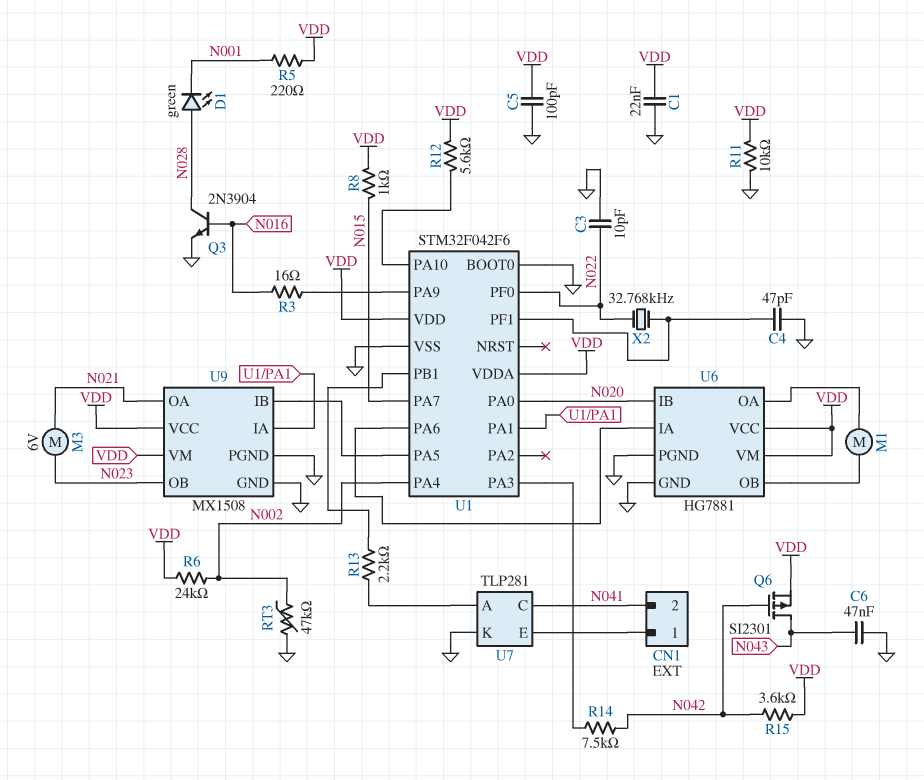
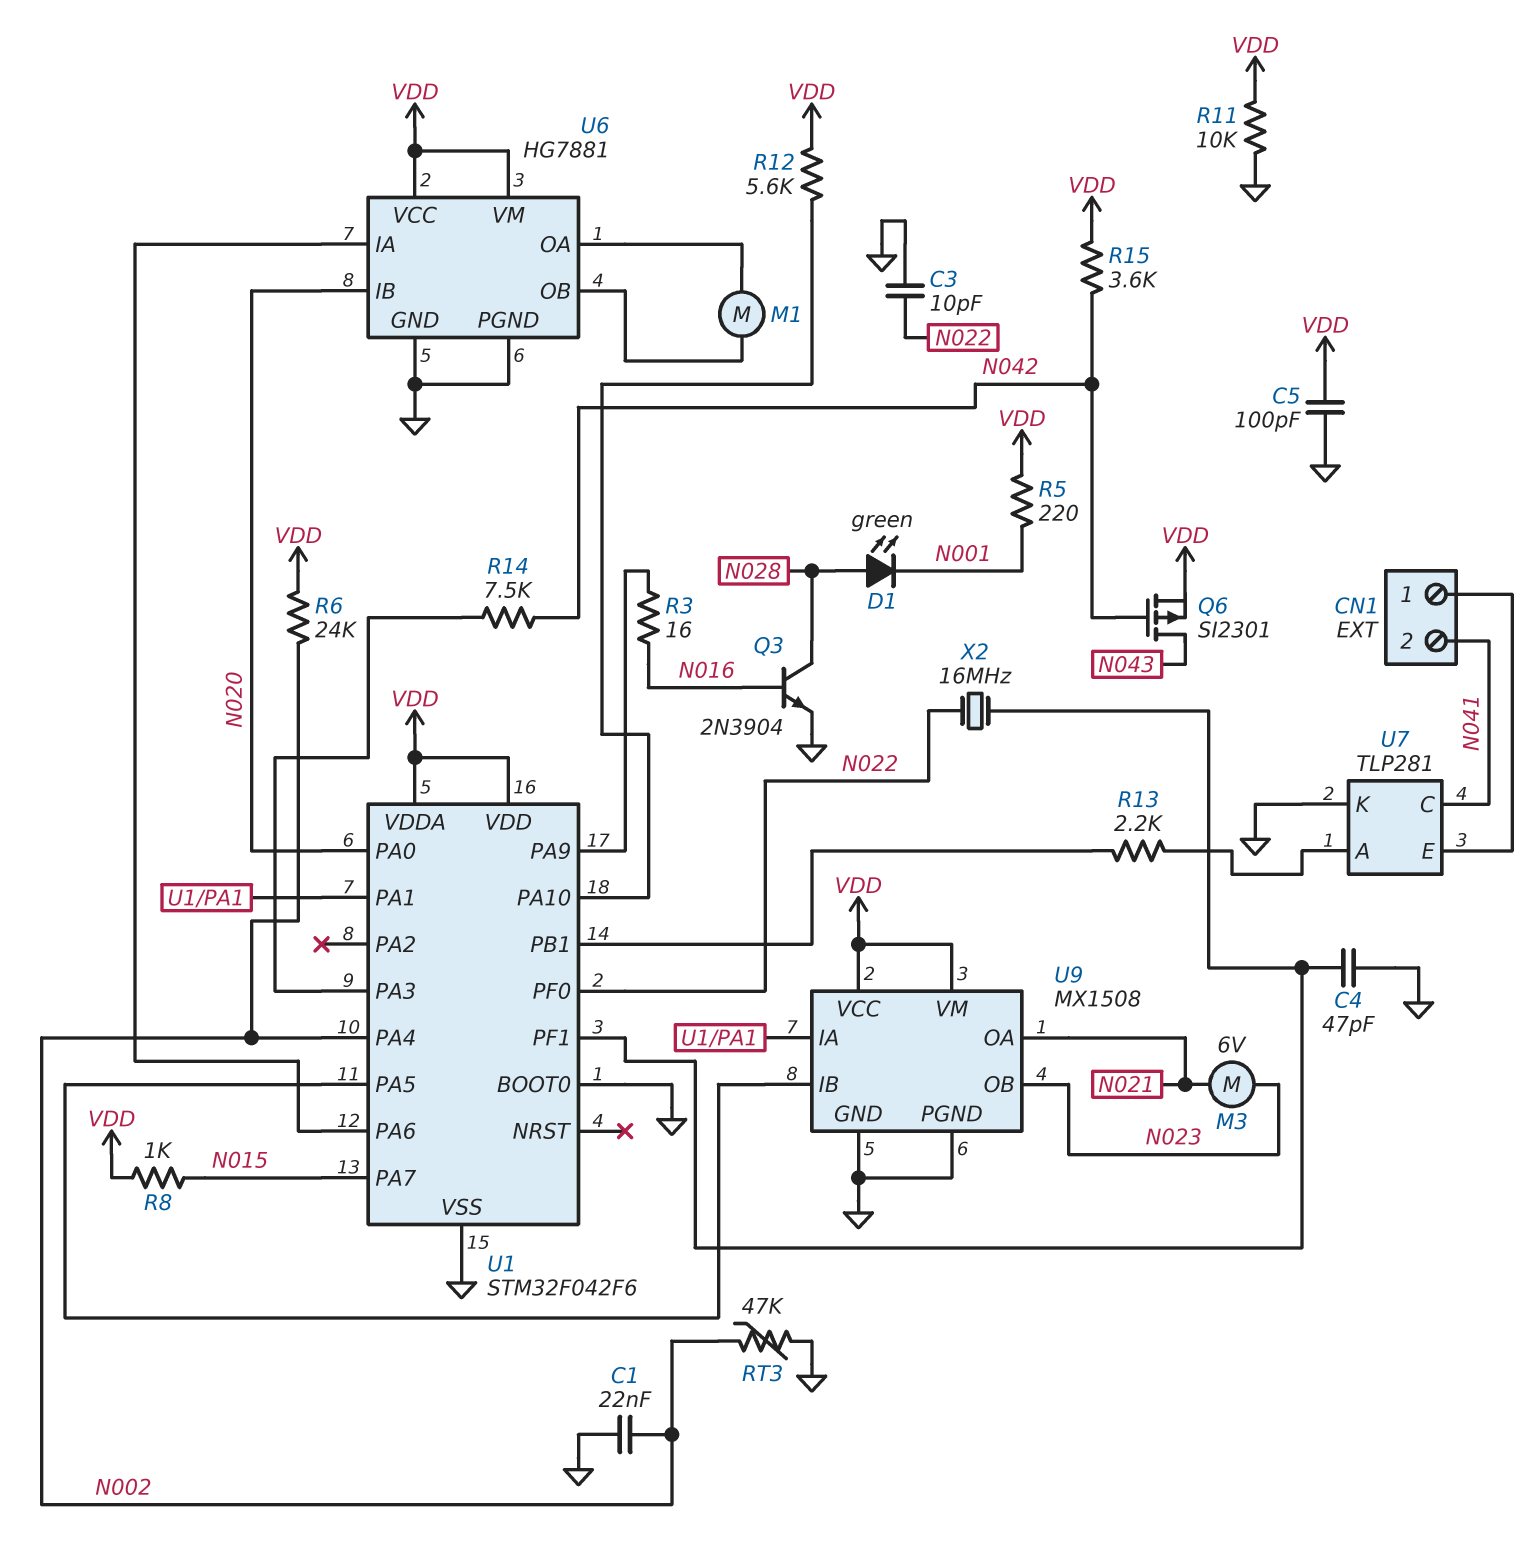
C1: 22nF (GND, VDD) -> 22nF (GND, N002)
C6: 47nF (GND, N043) -> none
X2: 32.768kHz (N022, U1/PF1) -> 16MHz (N022, U1/PF1)

